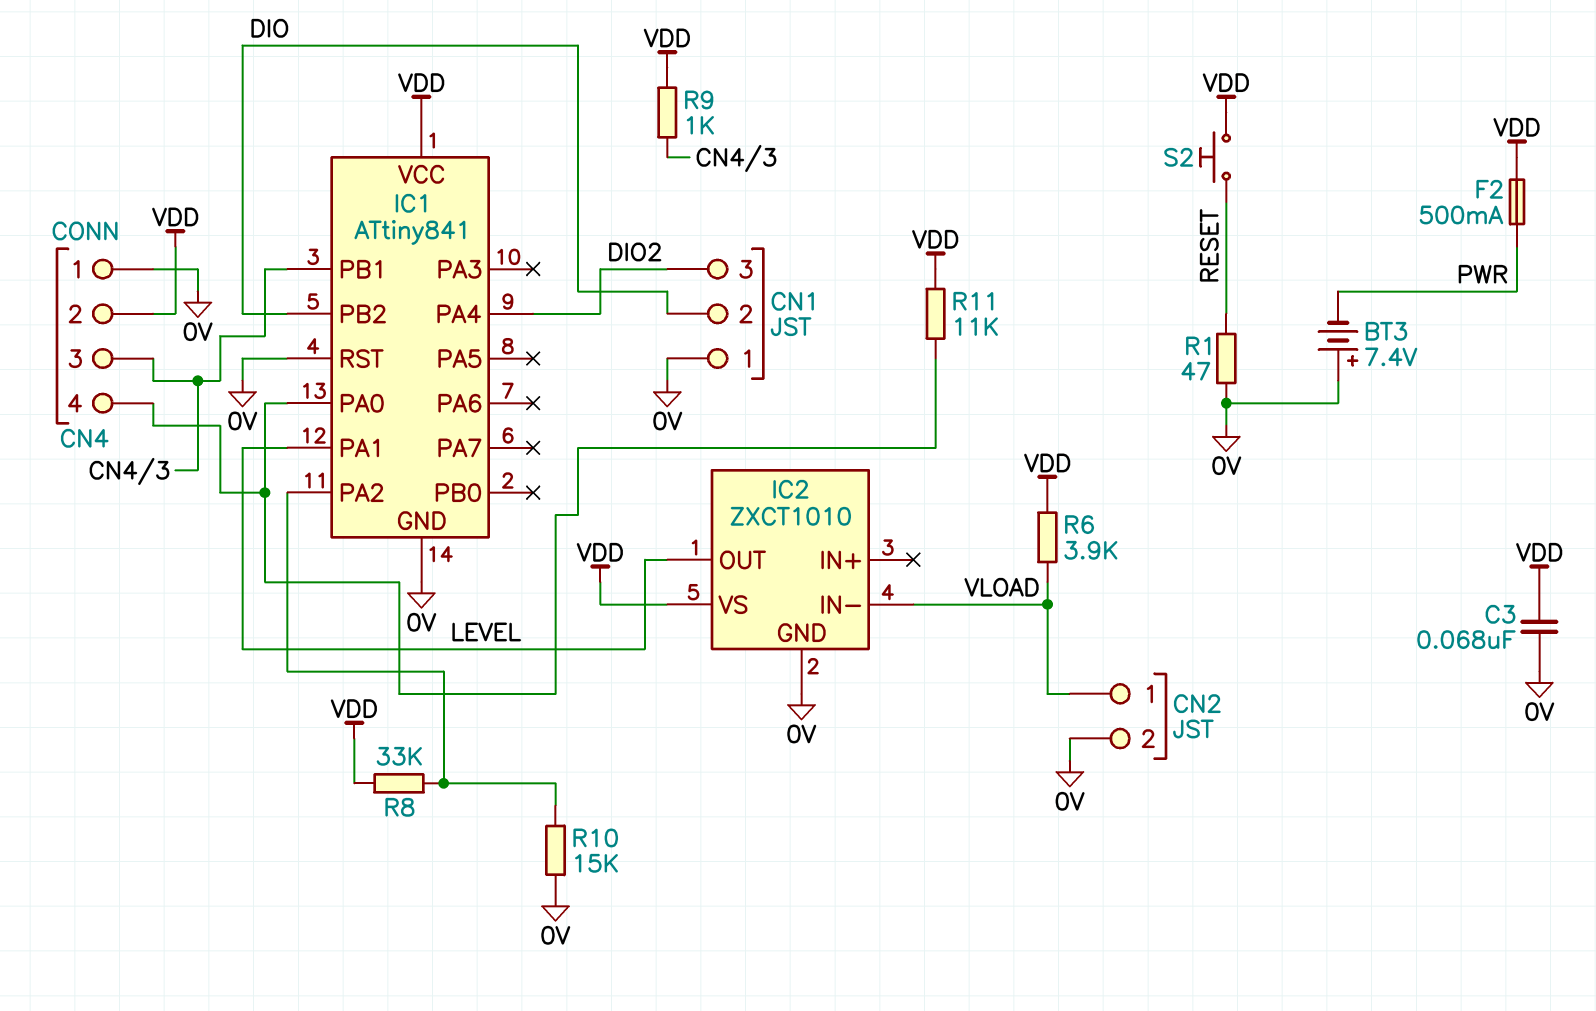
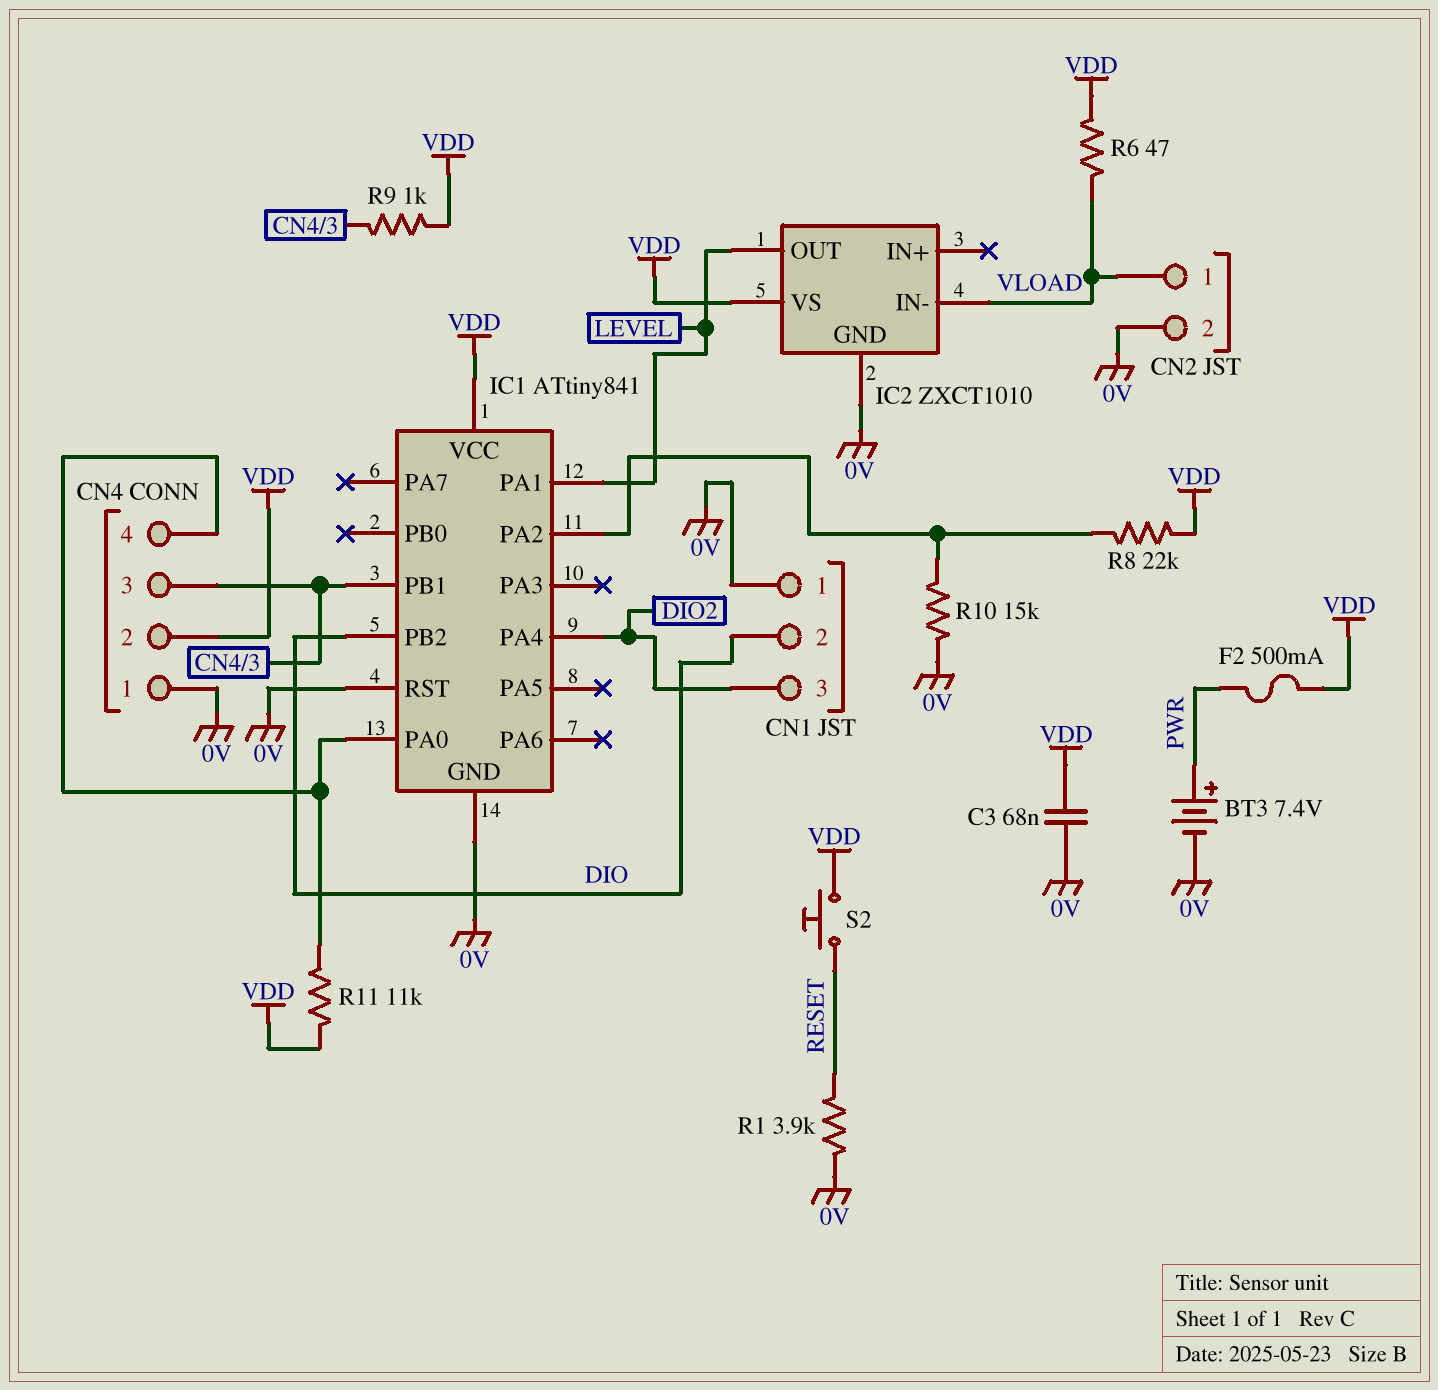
BT3: 7.4V (plus 0V, minus PWR) -> 7.4V (plus PWR, minus 0V)
R1: 47 (0V, RESET) -> 3.9k (0V, RESET)
R6: 3.9k (VDD, VLOAD) -> 47 (VDD, VLOAD)
R8: 33k (IC1/PA2, VDD) -> 22k (IC1/PA2, VDD)

